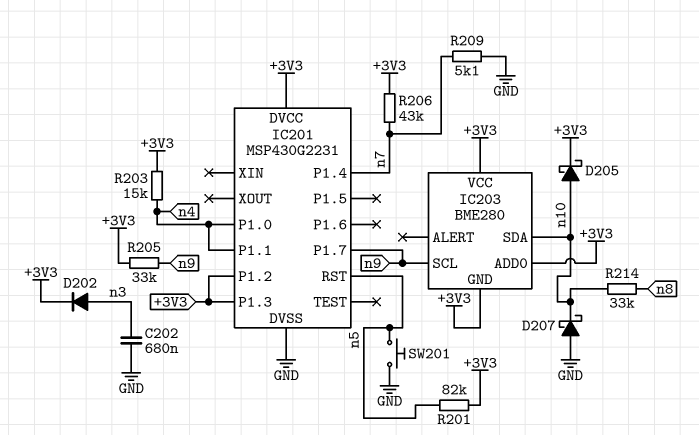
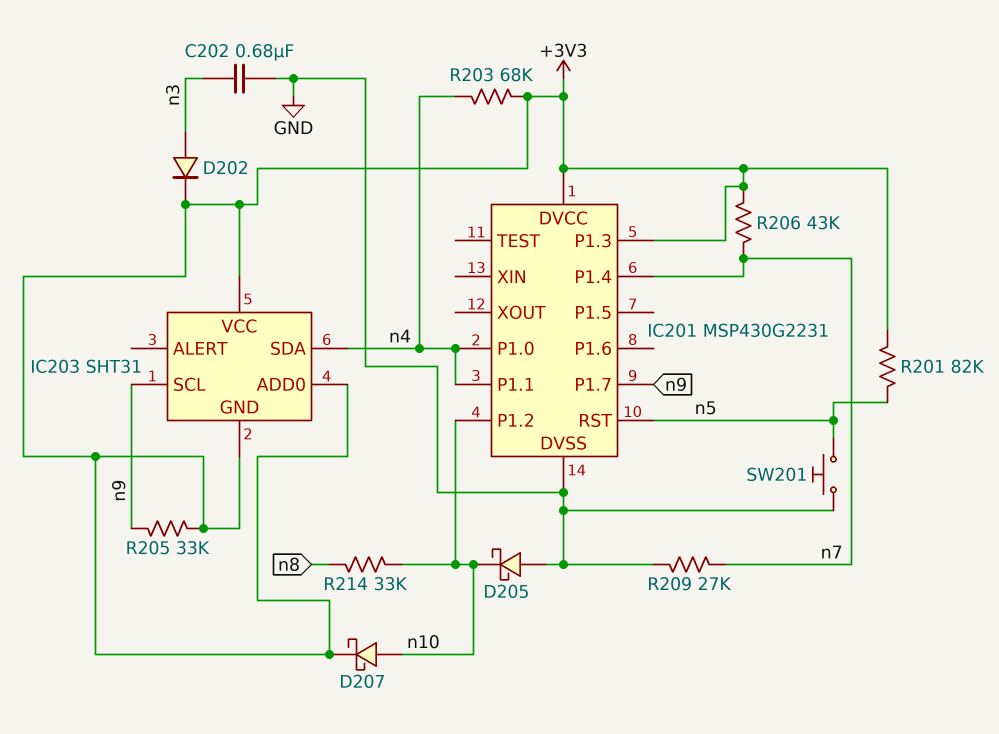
D205: schottky (A n10, K +3V3) -> schottky (A GND, K n10)
D207: schottky (A GND, K n10) -> schottky (A n10, K +3V3)
IC201 pin P1.2: +3V3 -> n10
IC203: BME280 -> SHT31
IC203 pin SDA: n10 -> n4
R203: 15k (+3V3, n4) -> 68k (+3V3, n4)
R209: 5.1k (GND, n7) -> 27k (GND, n7)

